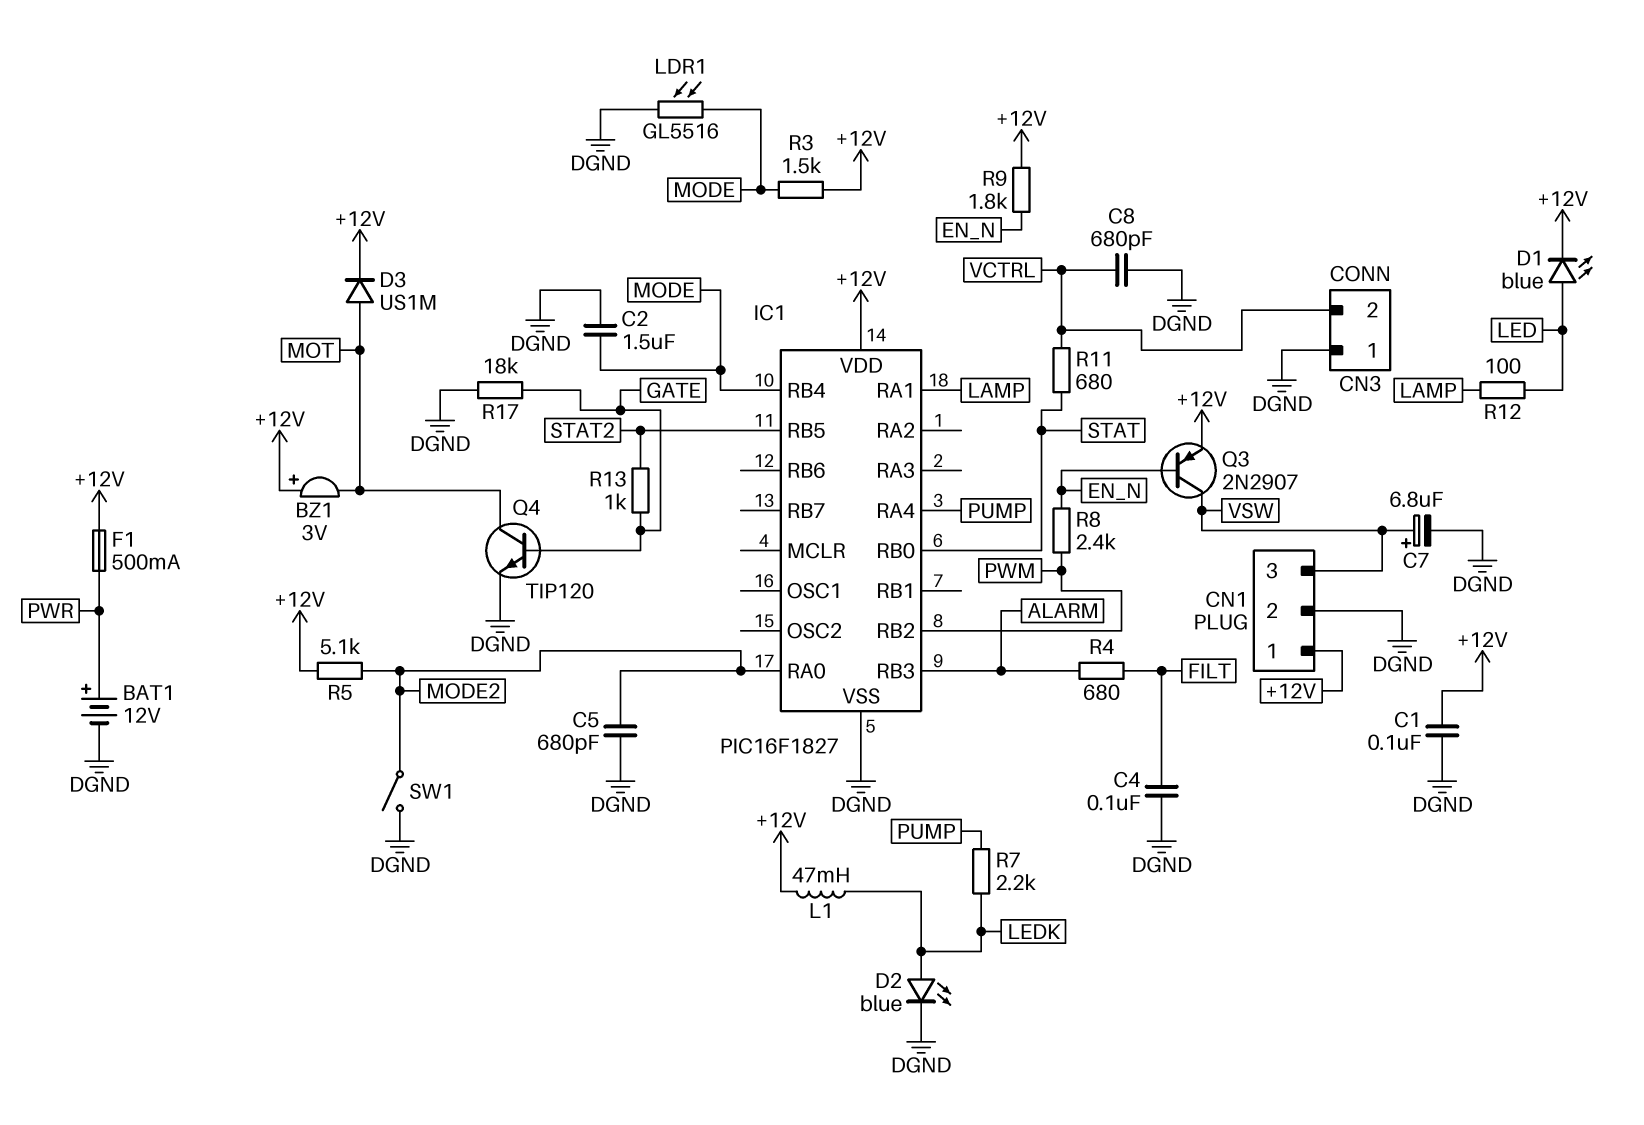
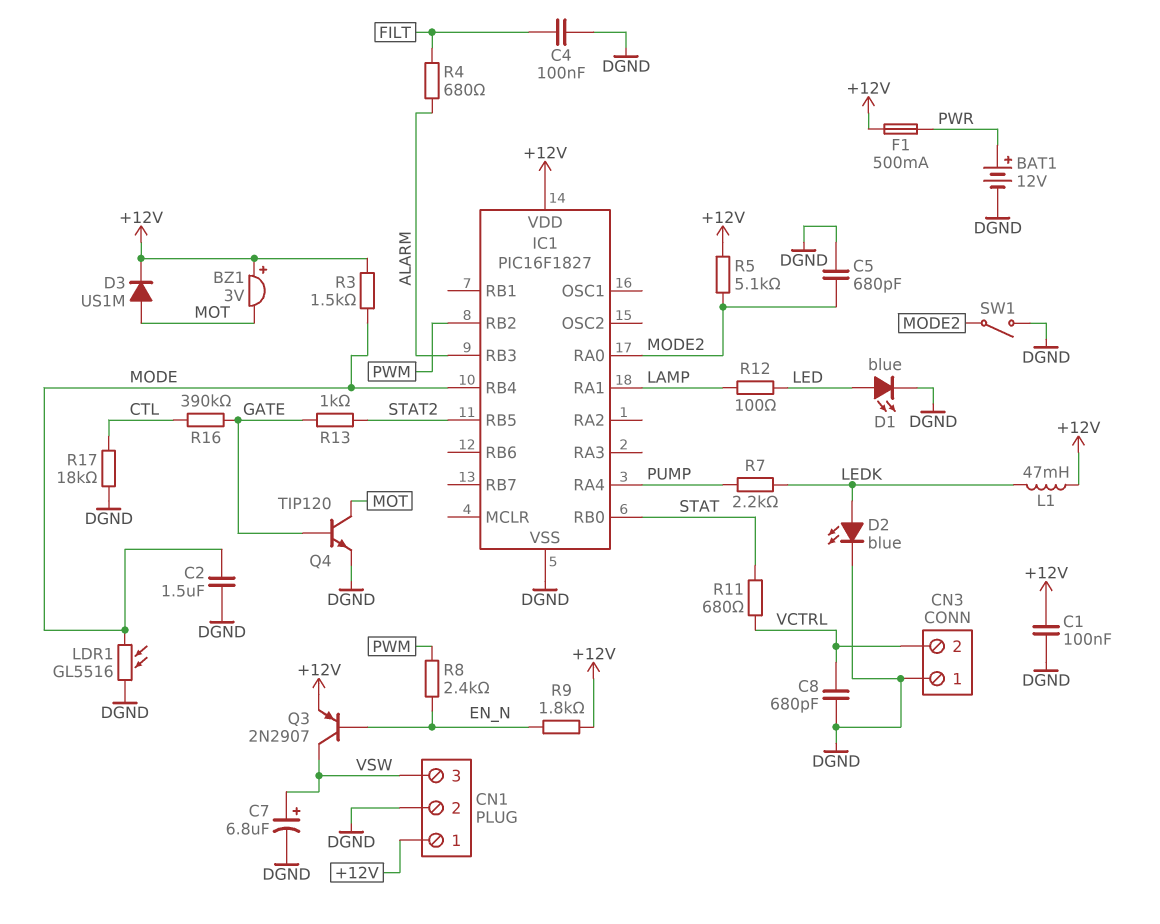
D1: LED blue (A LED, K +12V) -> LED blue (A LED, K DGND)
R16: none -> 390k (CTL, GATE)
R17: 18k (DGND, GATE) -> 18k (CTL, DGND)

